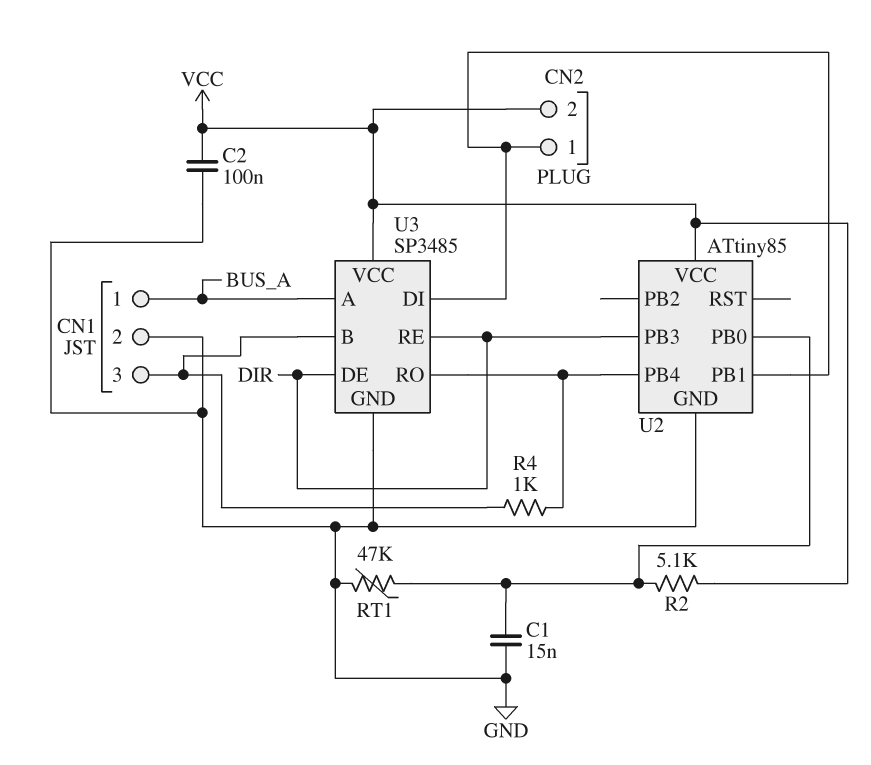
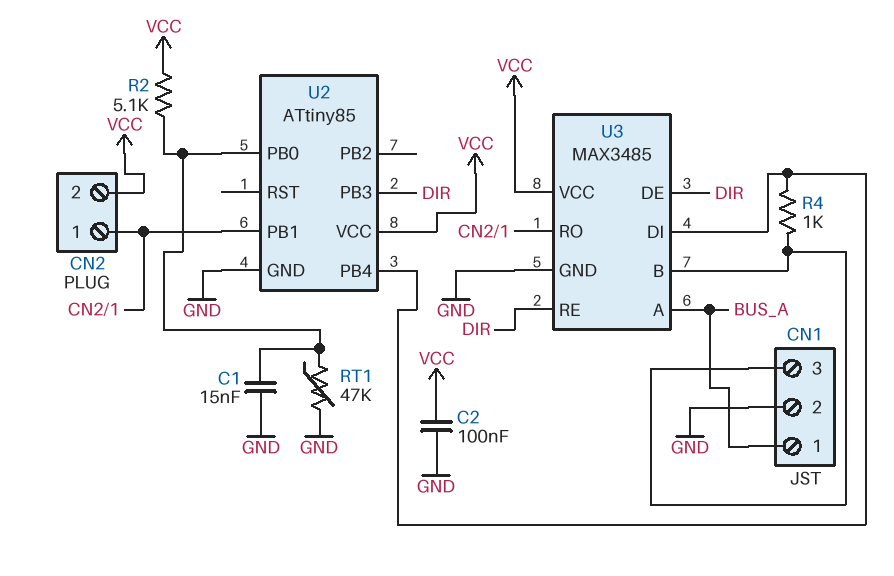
U3: SP3485 -> MAX3485
U3 pin DI: CN2/1 -> U2/PB4
U3 pin RO: U2/PB4 -> CN2/1

